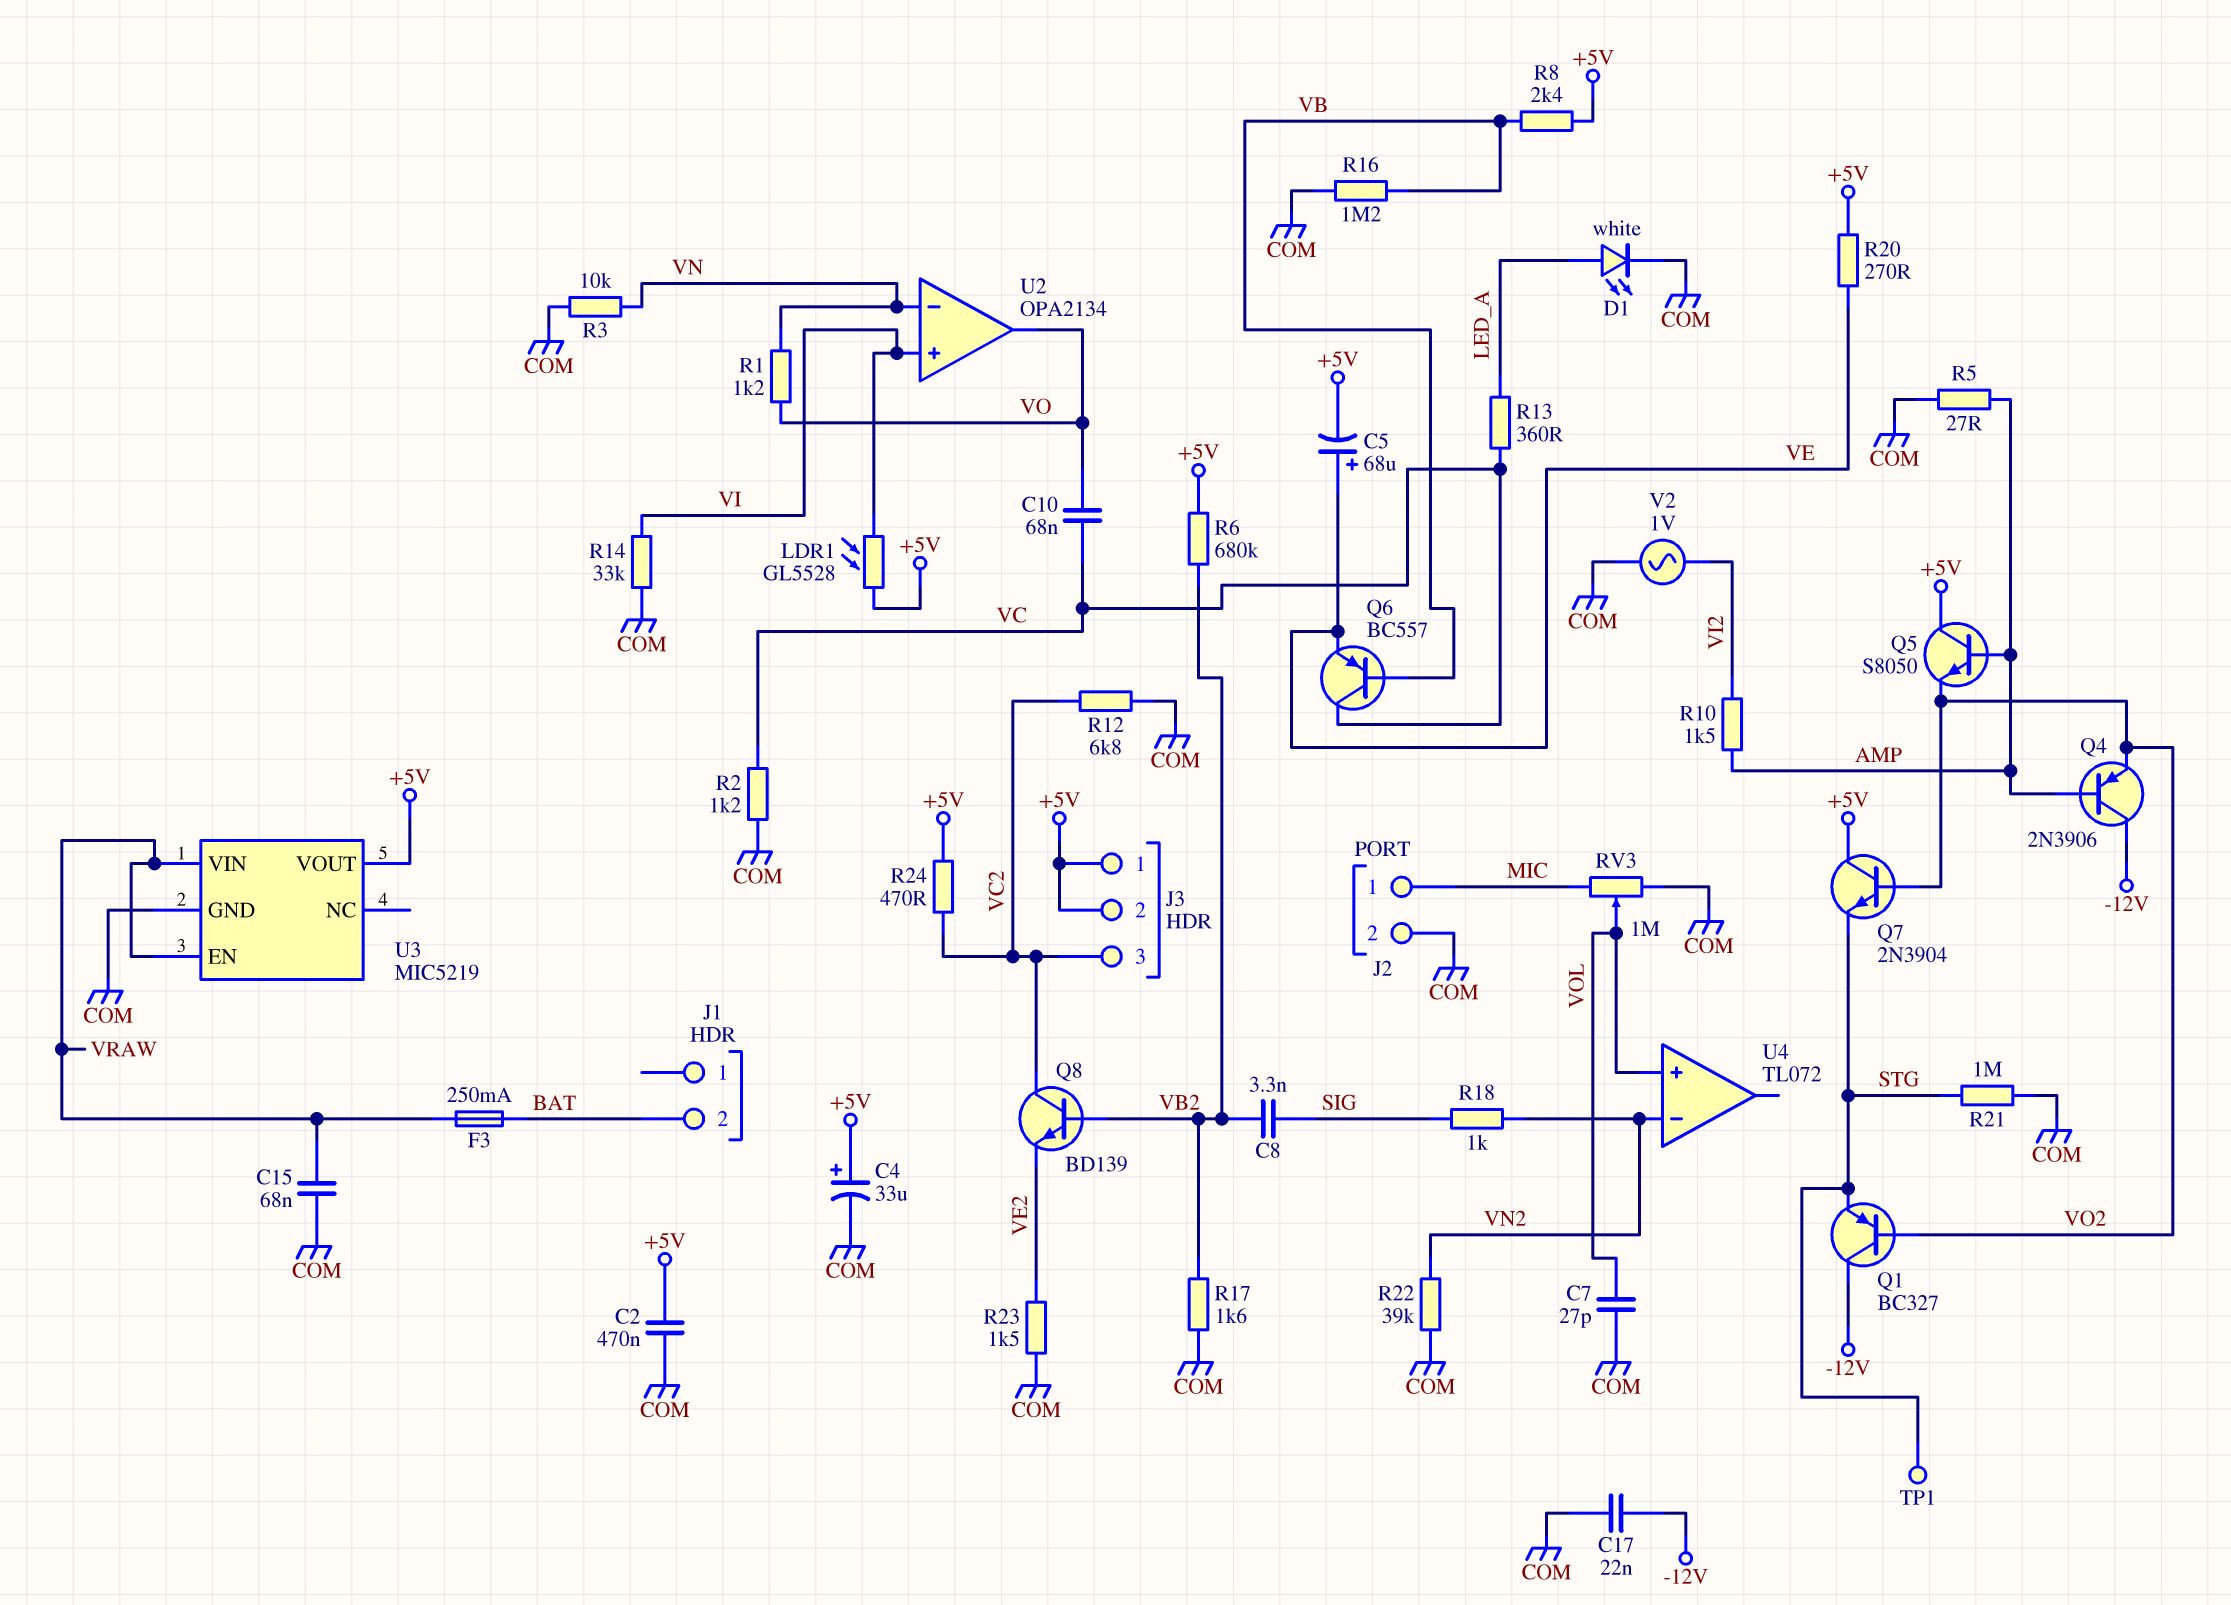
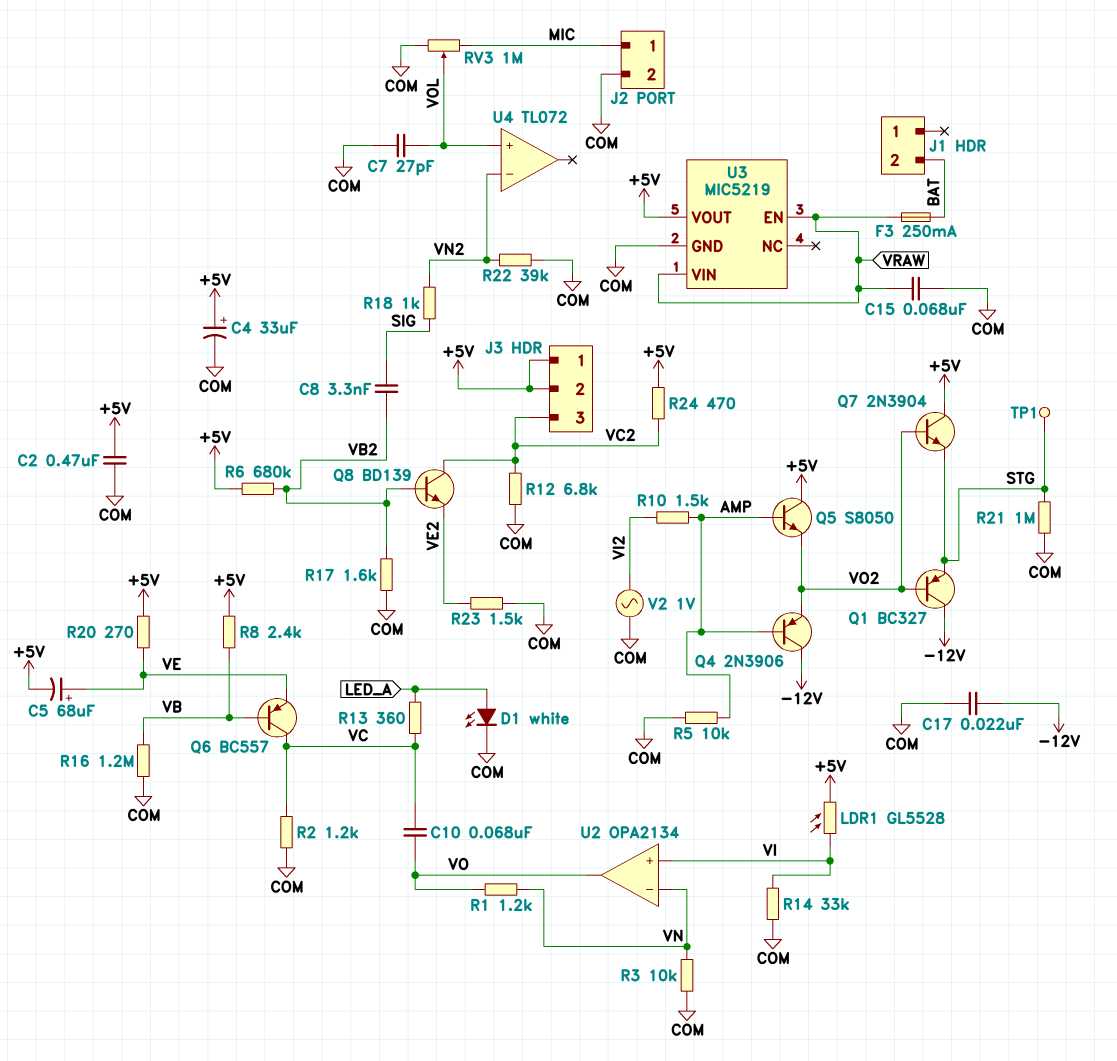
R5: 27 (AMP, COM) -> 10k (AMP, COM)

